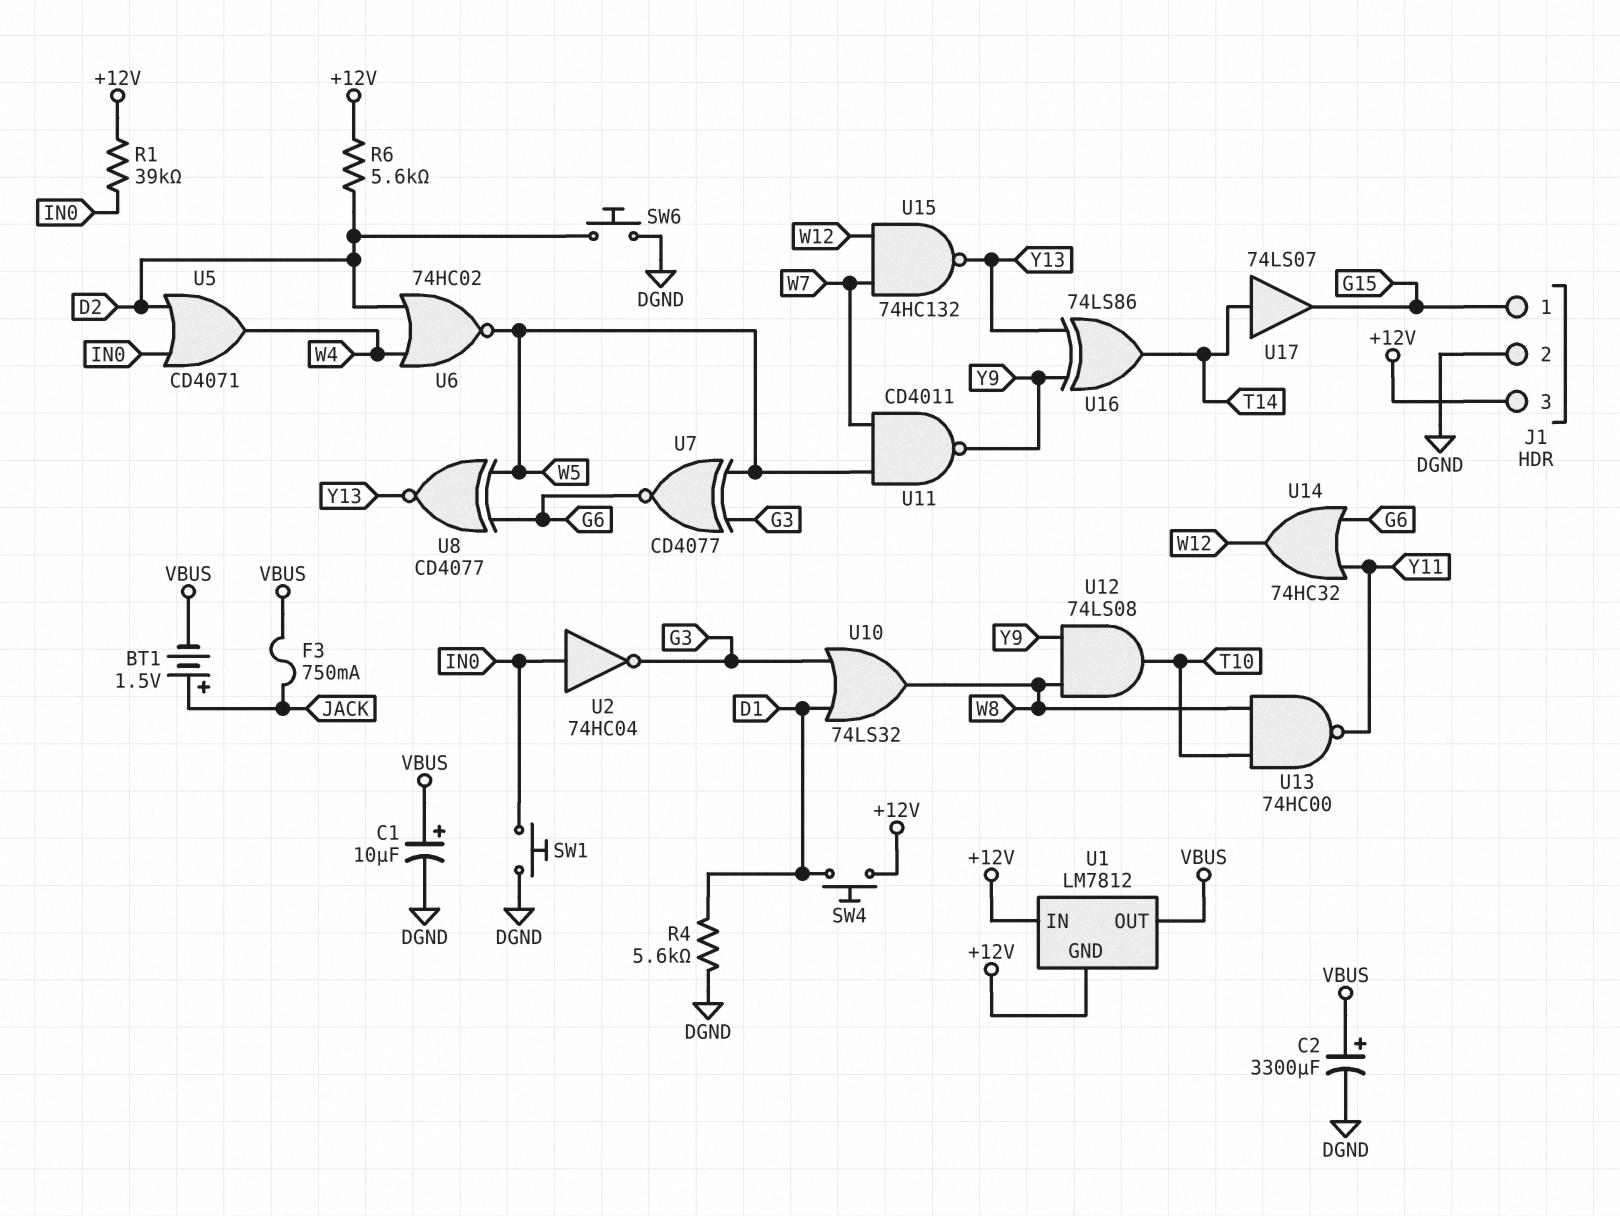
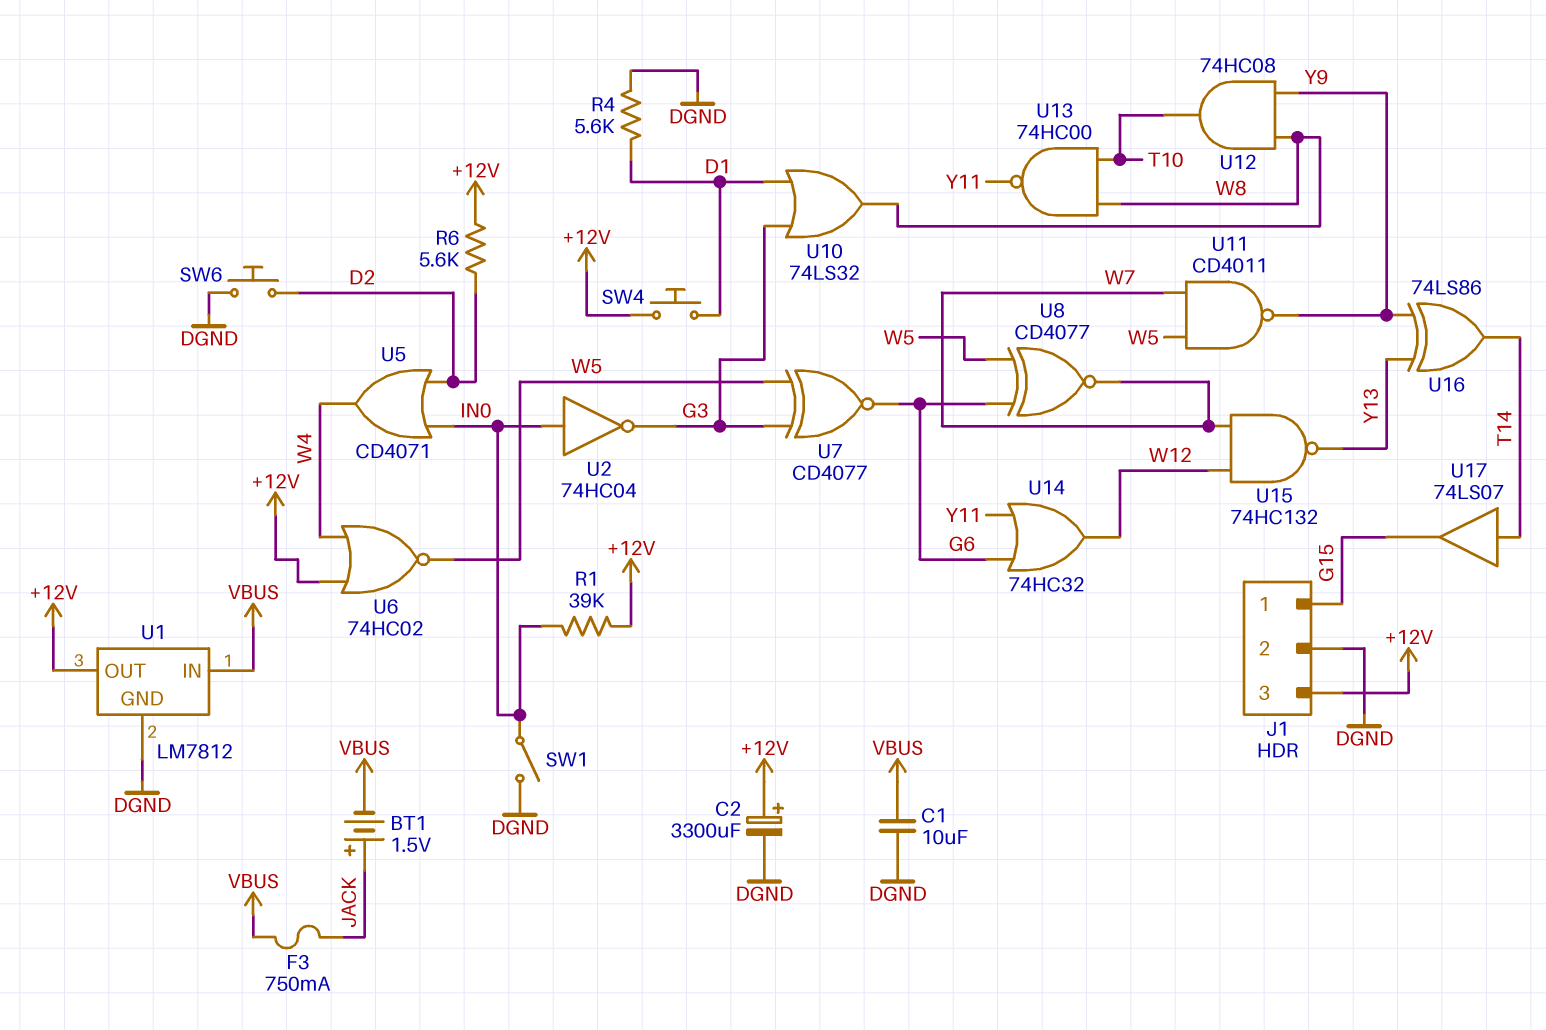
C1: 10uF (plus VBUS, minus DGND) -> 10uF (DGND, VBUS)
C2: 3300uF (plus VBUS, minus DGND) -> 3300uF (plus +12V, minus DGND)
SW1: button (DGND, IN0) -> switch (DGND, IN0)
U1 pin GND: +12V -> DGND
U1 pin IN: +12V -> VBUS
U1 pin OUT: VBUS -> +12V
U6: NOR 74HC02 (in D2, in W4, out W5) -> NOR 74HC02 (in +12V, in W4, out W5)
U8: XNOR CD4077 (in G6, in W5, out Y13) -> XNOR CD4077 (in G6, in W5, out W7)
U12: AND 74LS08 (in W8, in Y9, out T10) -> AND 74HC08 (in W8, in Y9, out T10)

